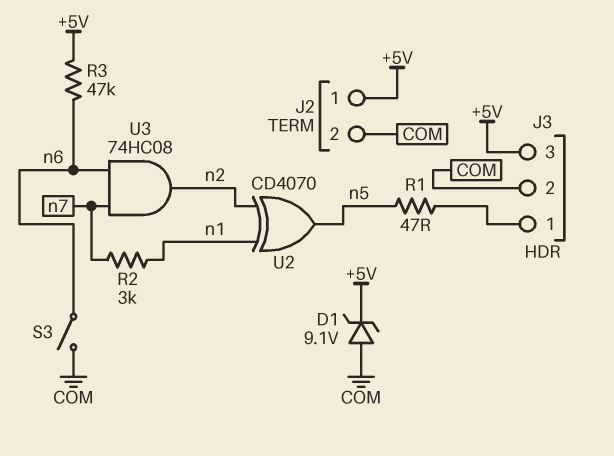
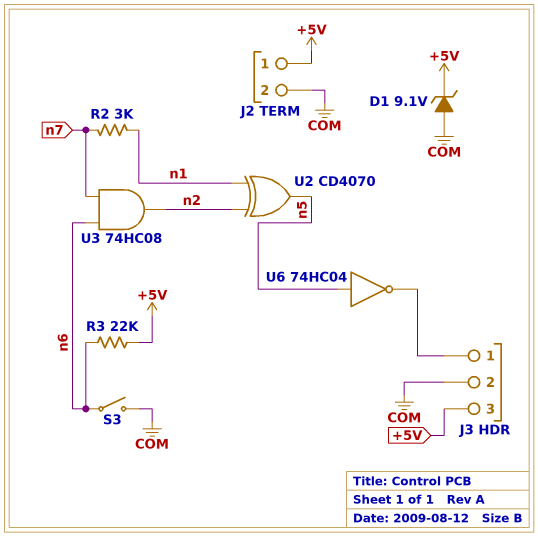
R1: 47 (J3/1, n5) -> none
R3: 47k (+5V, n6) -> 22k (+5V, n6)
U6: none -> NOT 74HC04 (in n5, out J3/1)

